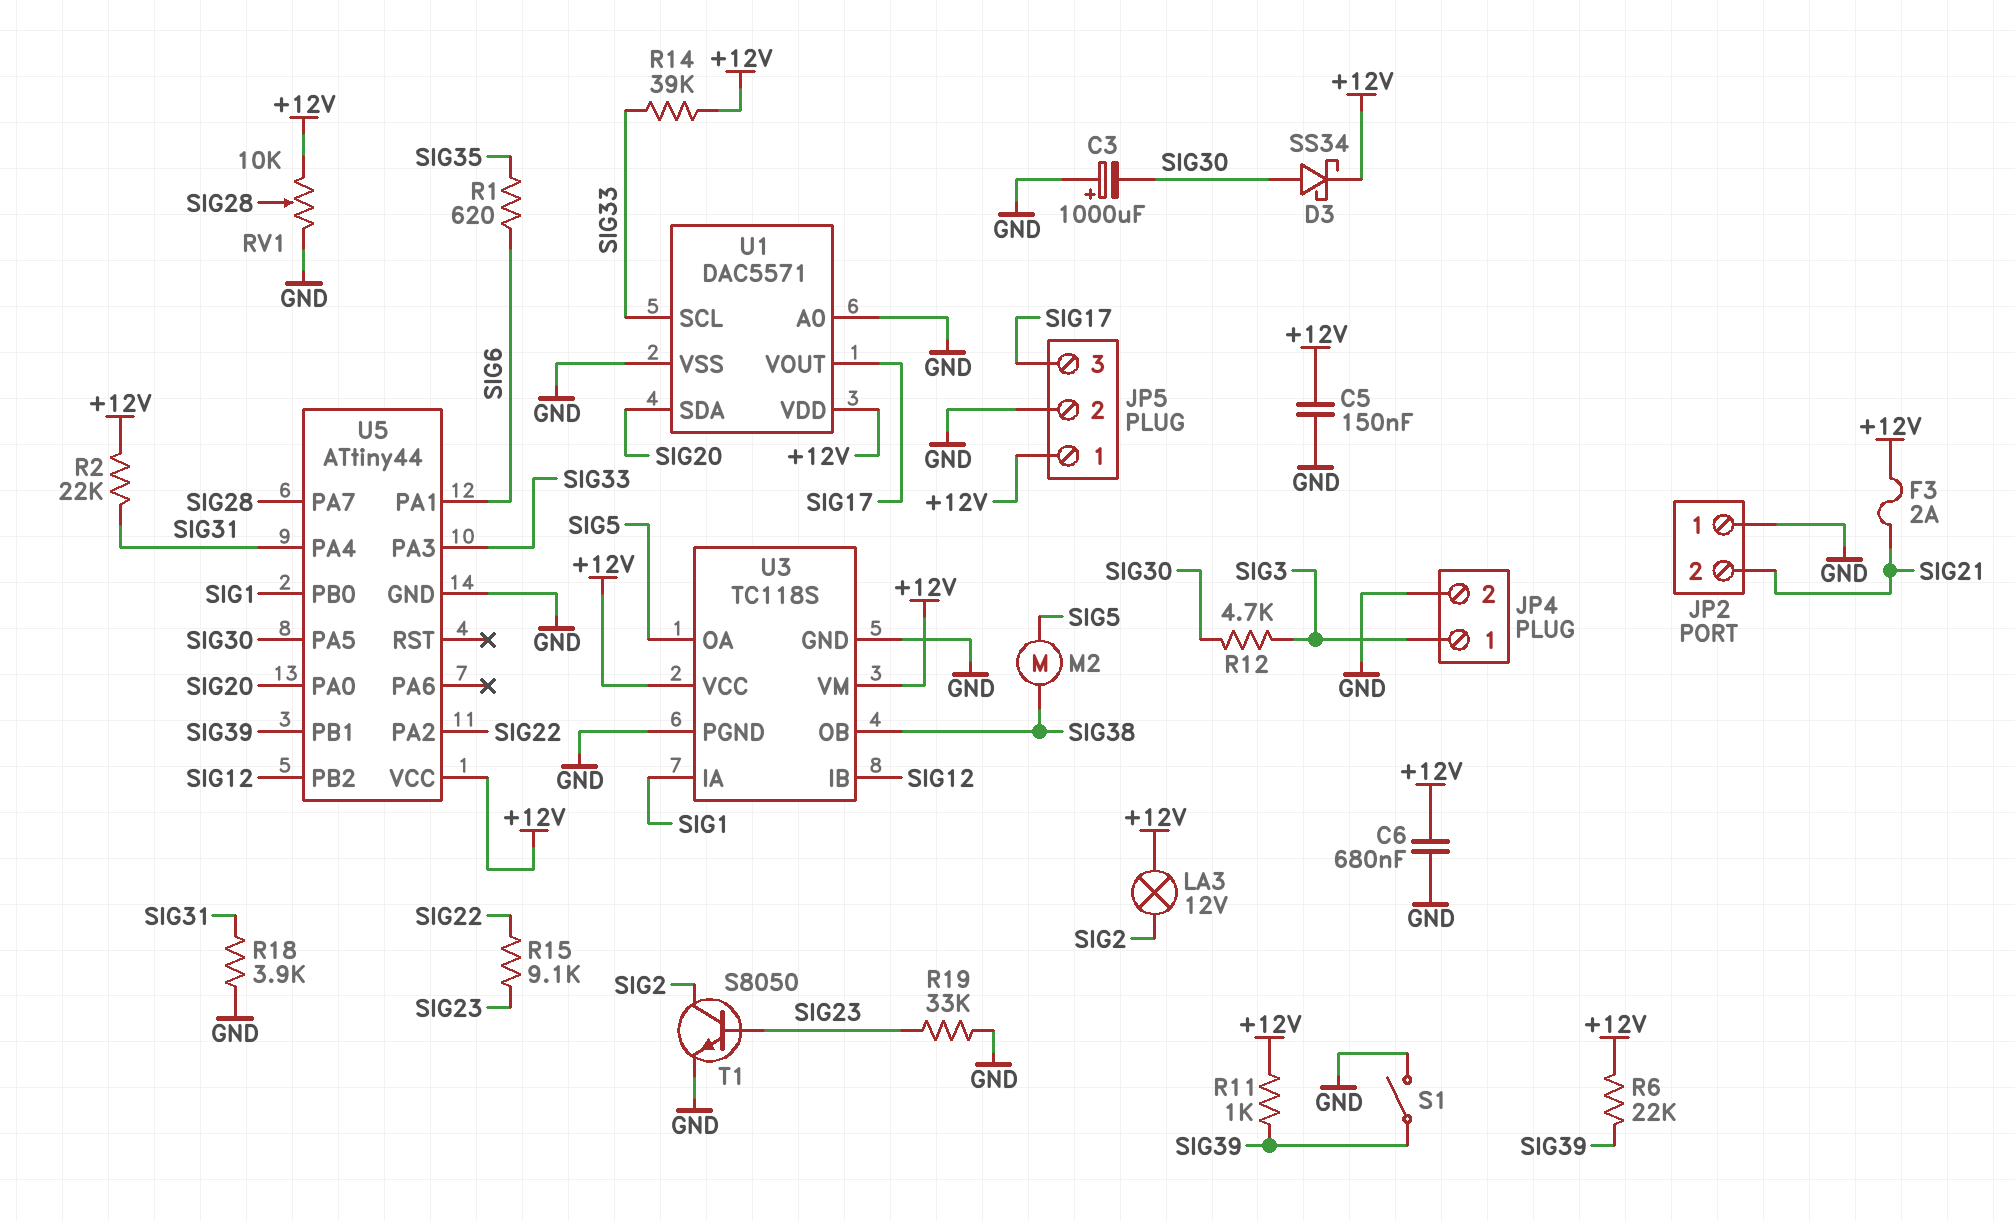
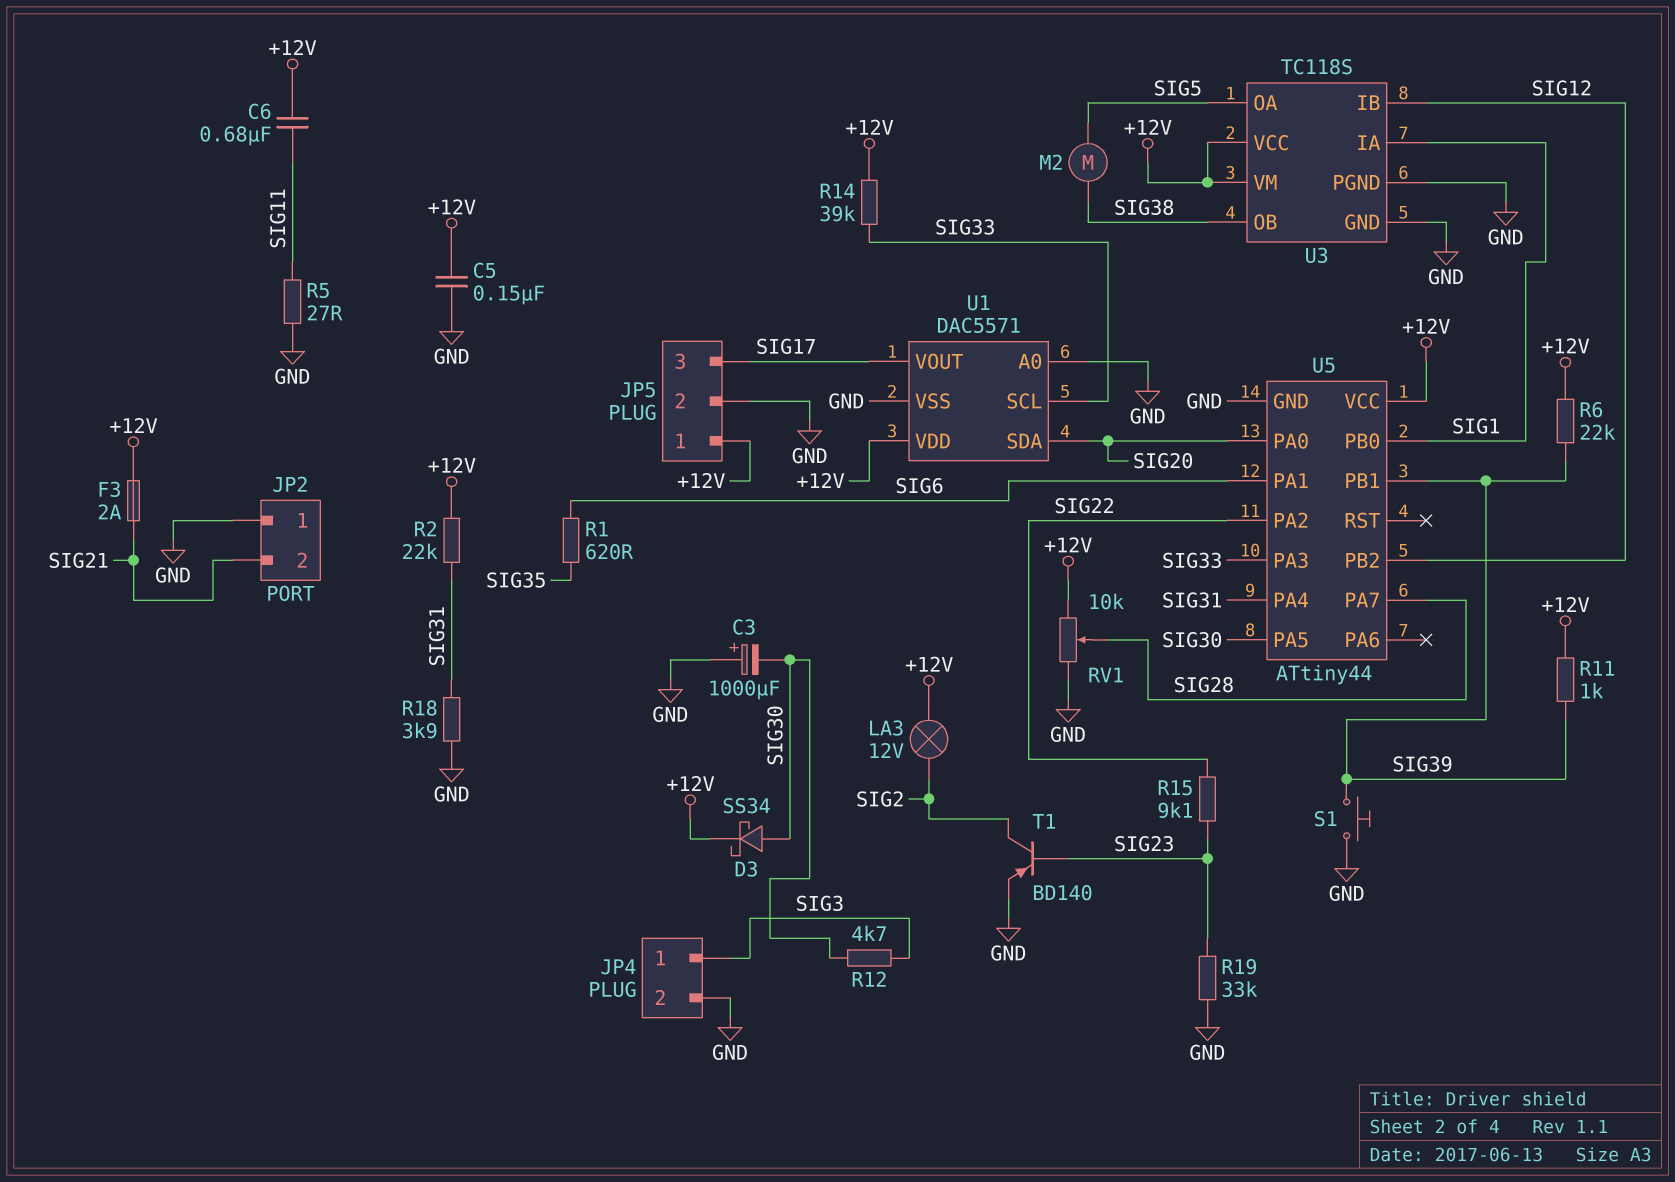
C6: 680nF (+12V, GND) -> 680nF (+12V, SIG11)
R5: none -> 27 (GND, SIG11)
S1: switch (GND, SIG39) -> button (GND, SIG39)
T1: NPN S8050 (B SIG23, C SIG2, E GND) -> PNP BD140 (B SIG23, C SIG2, E GND)

